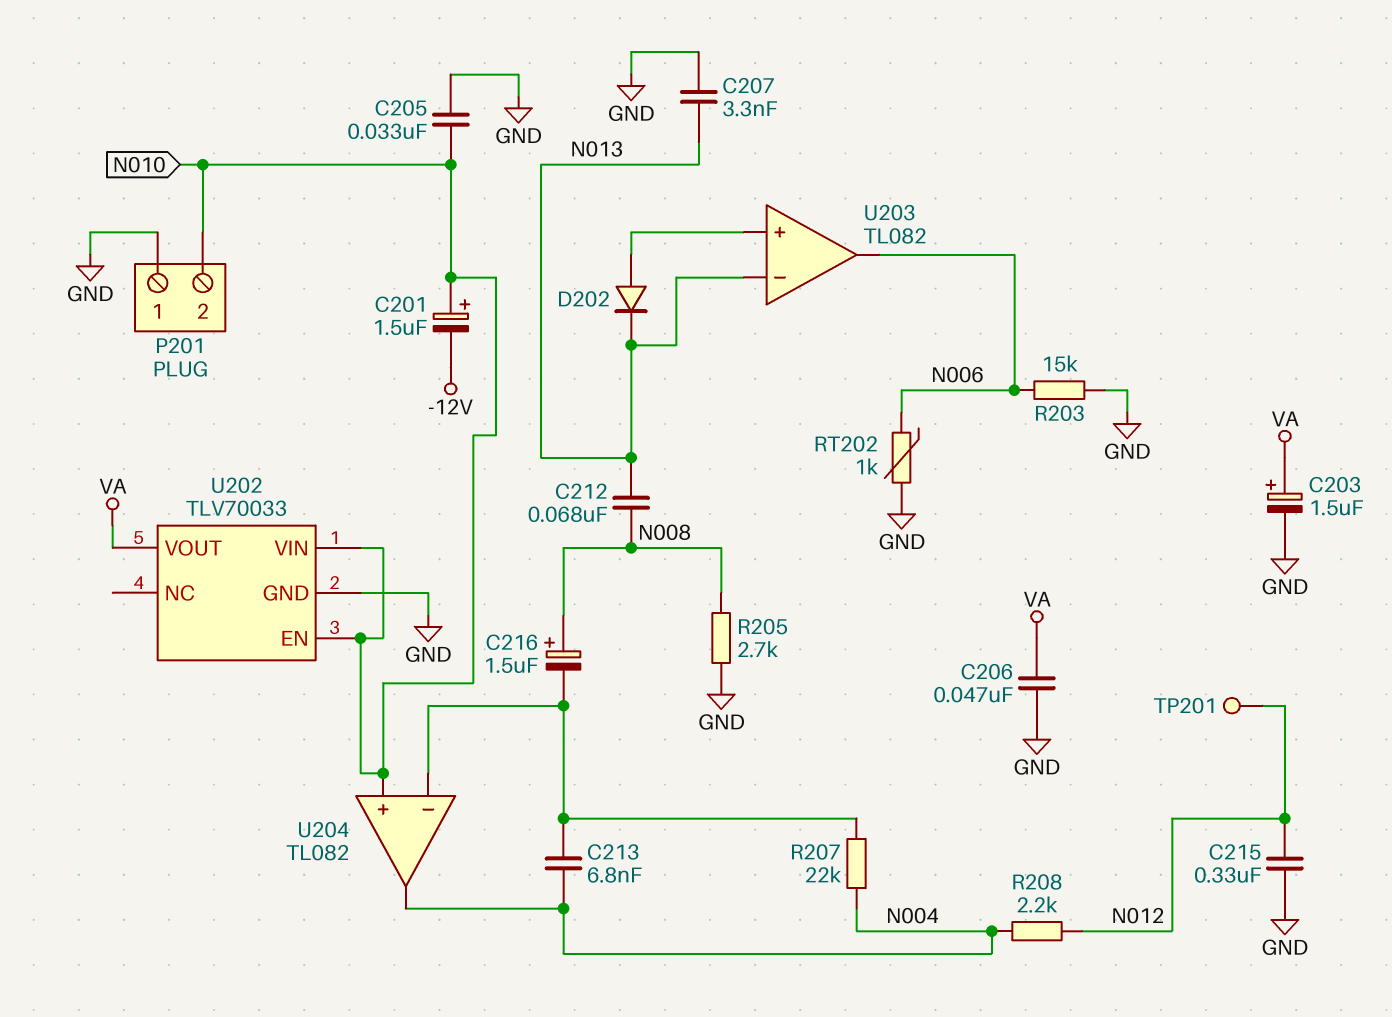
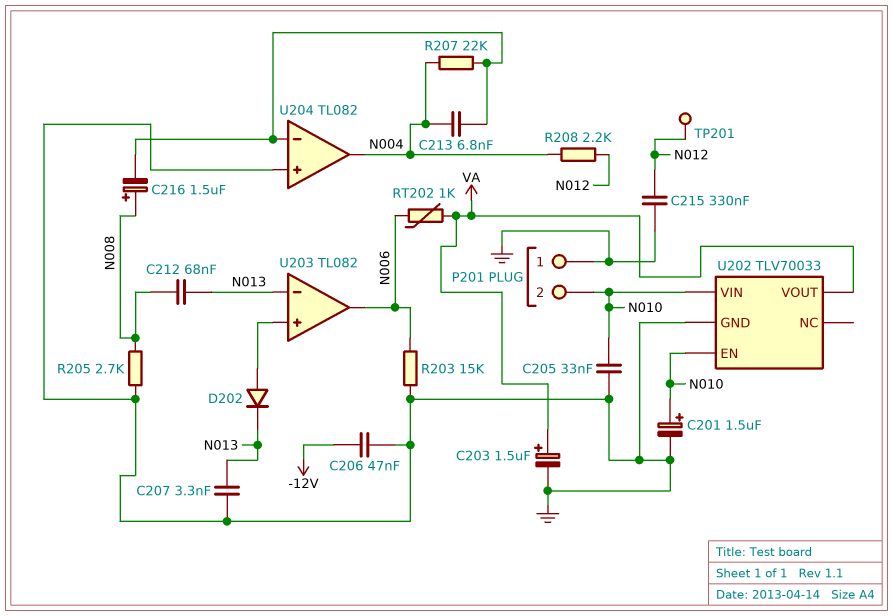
C201: 1.5uF (plus N010, minus -12V) -> 1.5uF (plus N010, minus GND)
C206: 47nF (GND, VA) -> 47nF (-12V, GND)
RT202: 1k (GND, N006) -> 1k (N006, VA)
U204 pin in+: N010 -> GND

